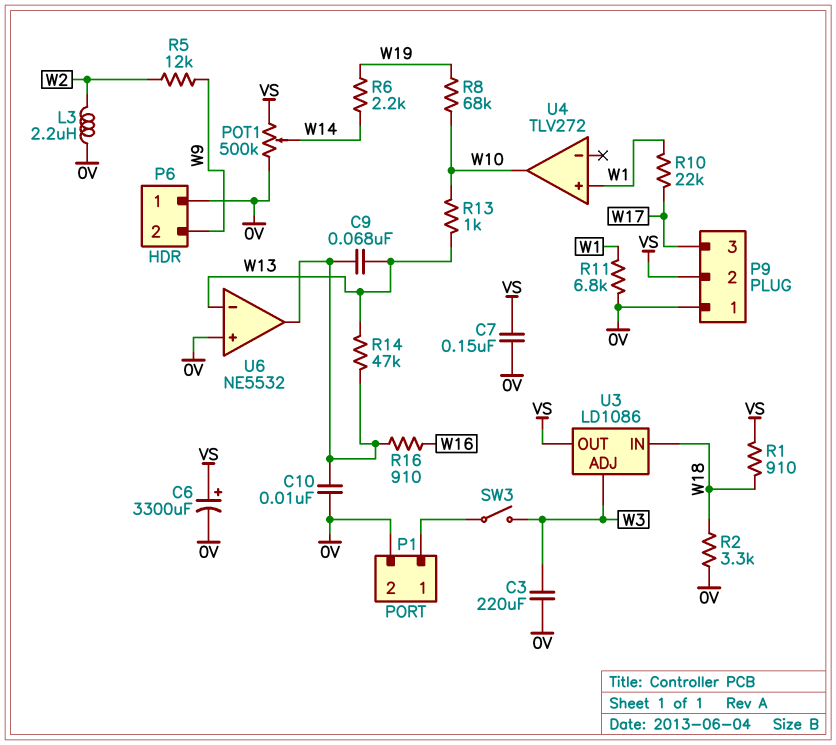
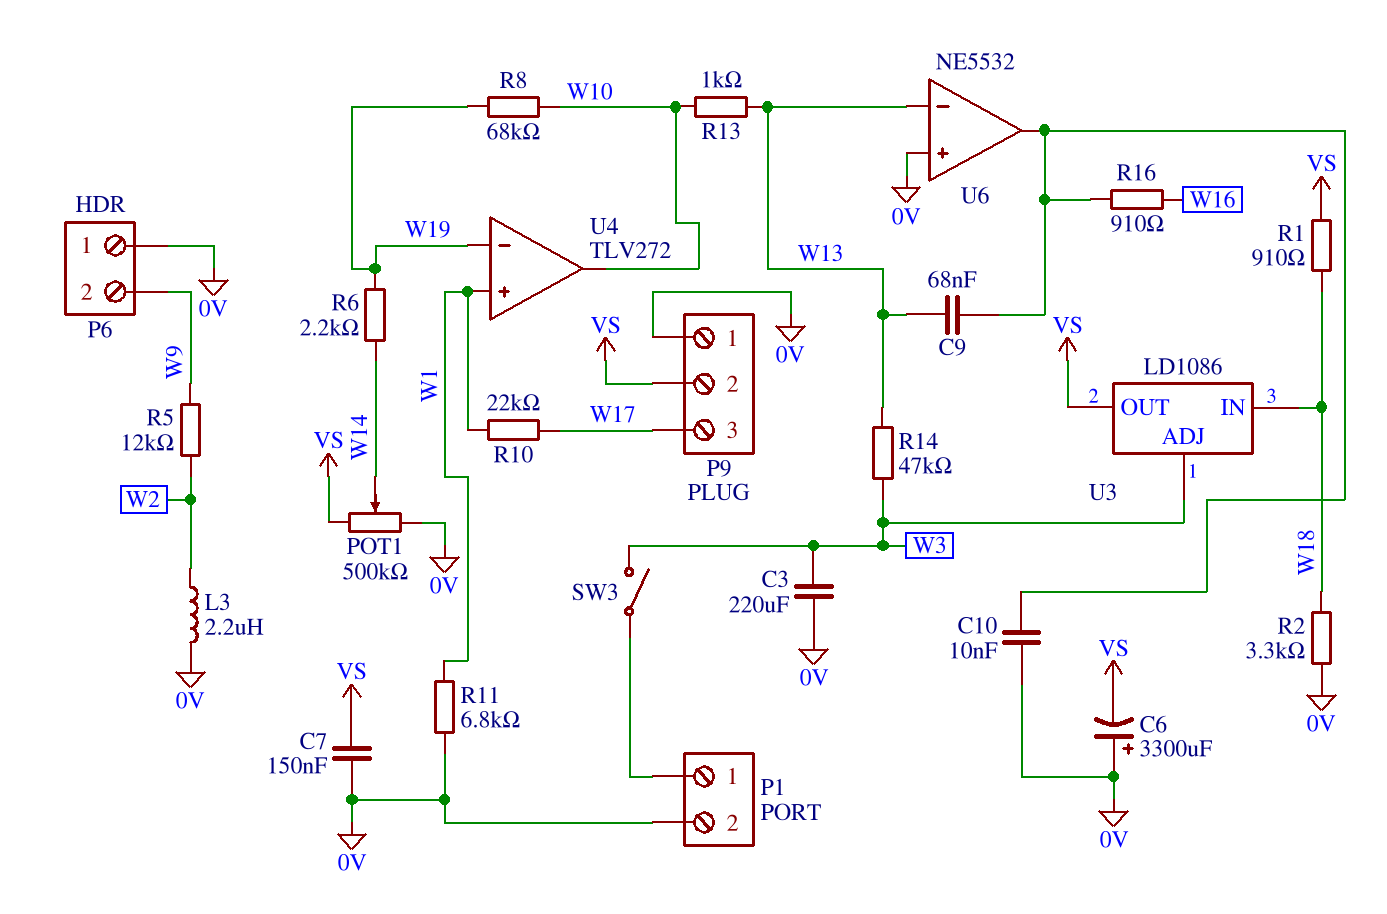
C6: 3300uF (plus VS, minus 0V) -> 3300uF (plus 0V, minus VS)
R14: 47k (U6/out, W13) -> 47k (W3, W13)
U4 pin in-: none -> W19

